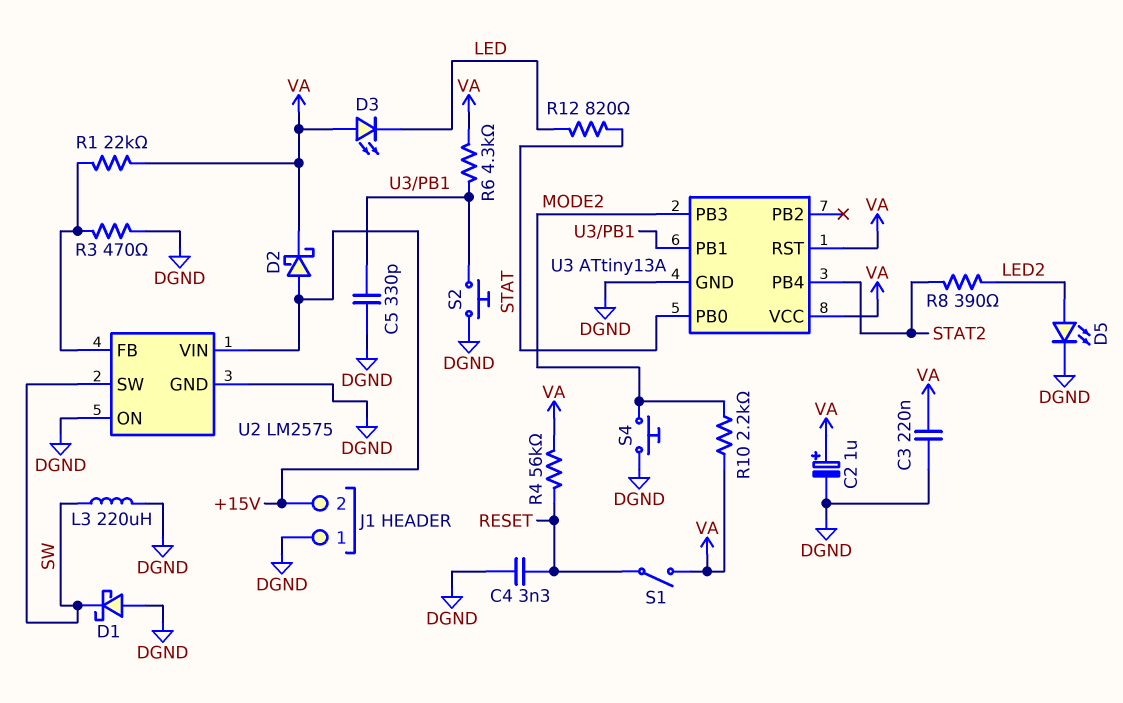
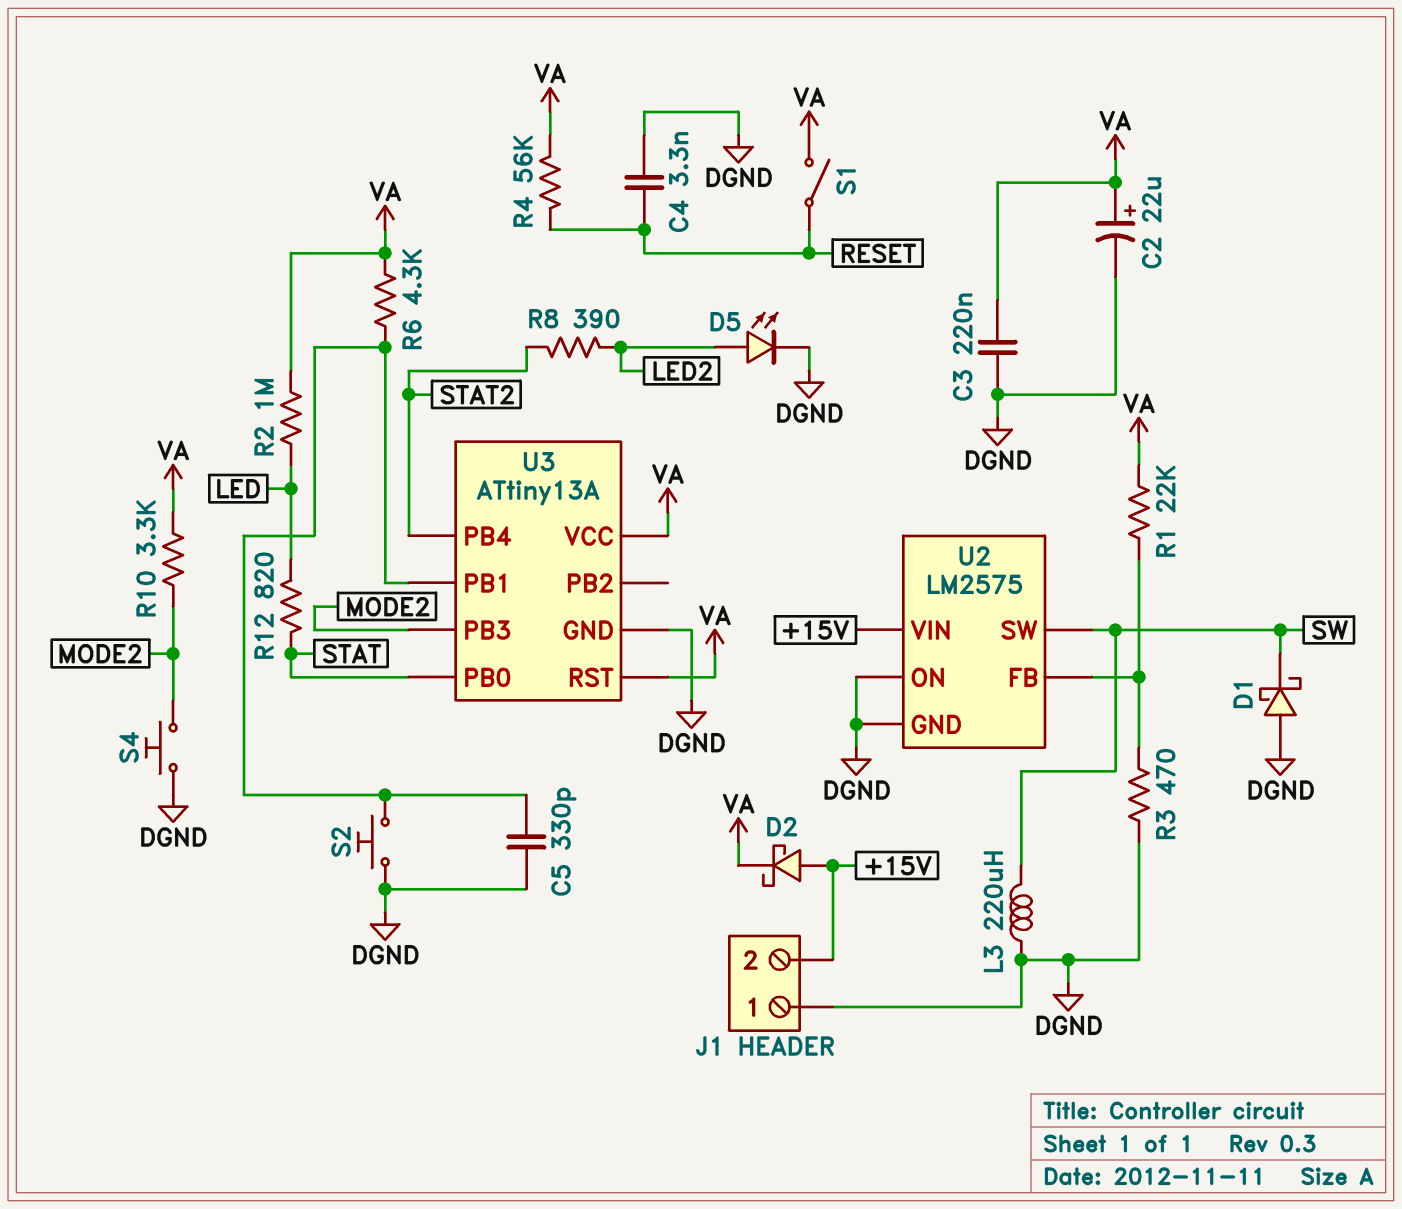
C2: 1uF (plus VA, minus DGND) -> 22uF (plus VA, minus DGND)
D3: LED (A VA, K LED) -> none
R2: none -> 1M (LED, VA)
R10: 2.2k (MODE2, VA) -> 3.3k (MODE2, VA)

